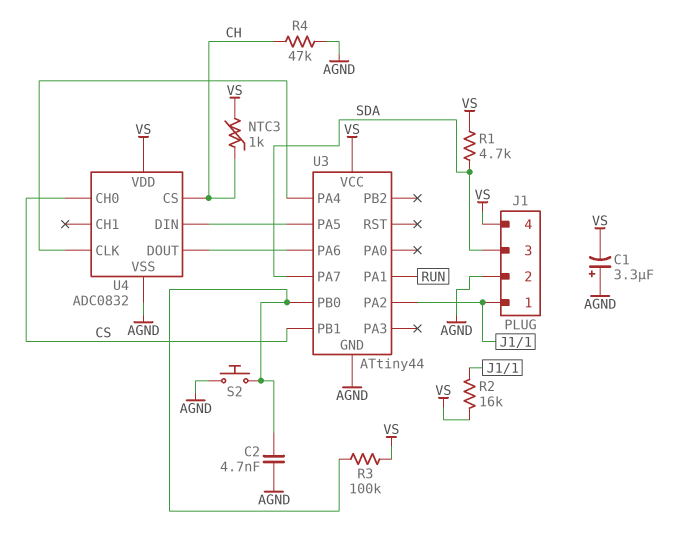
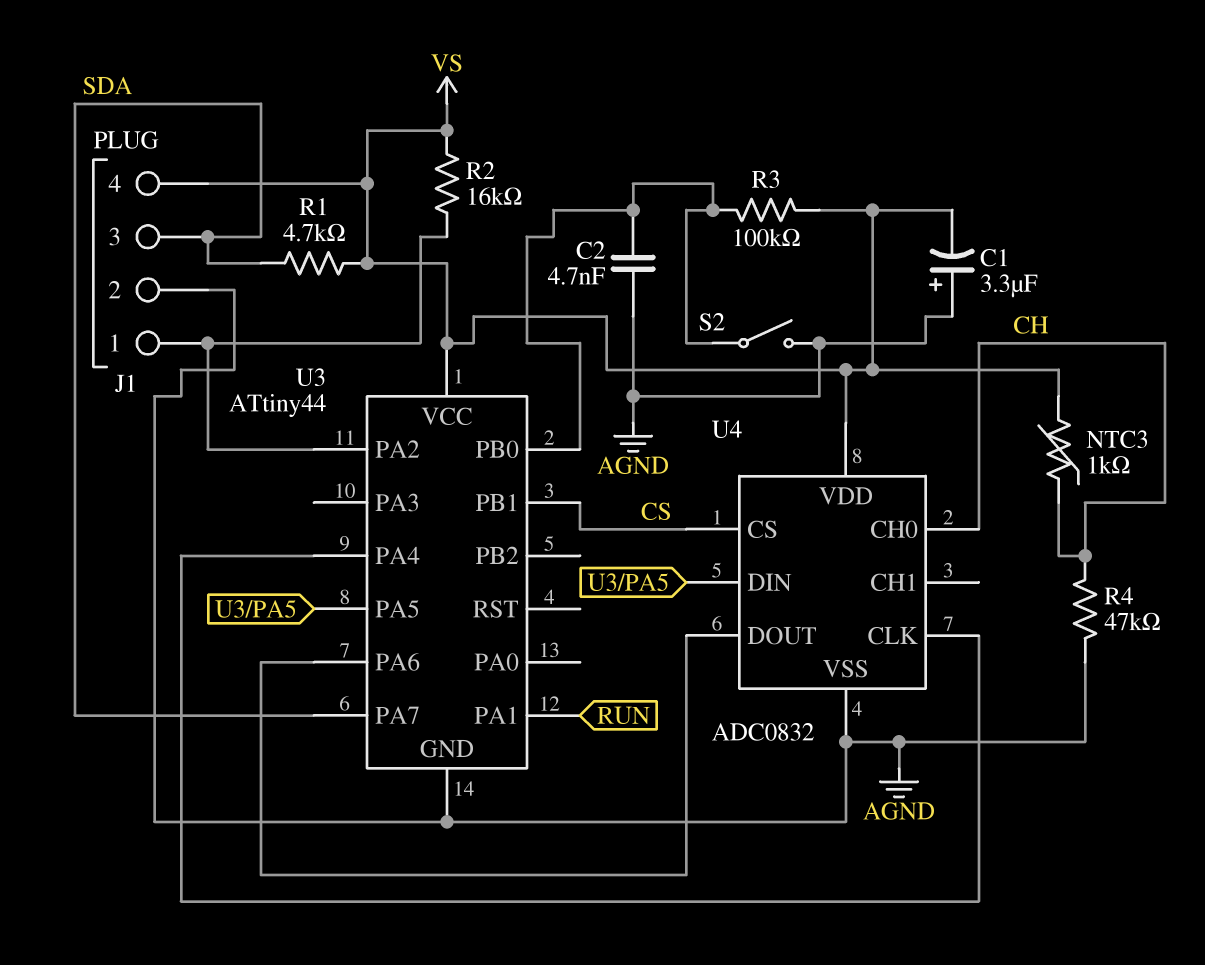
S2: button (AGND, U3/PB0) -> switch (AGND, U3/PB0)
U4 pin CH0: CS -> CH
U4 pin CS: CH -> CS

